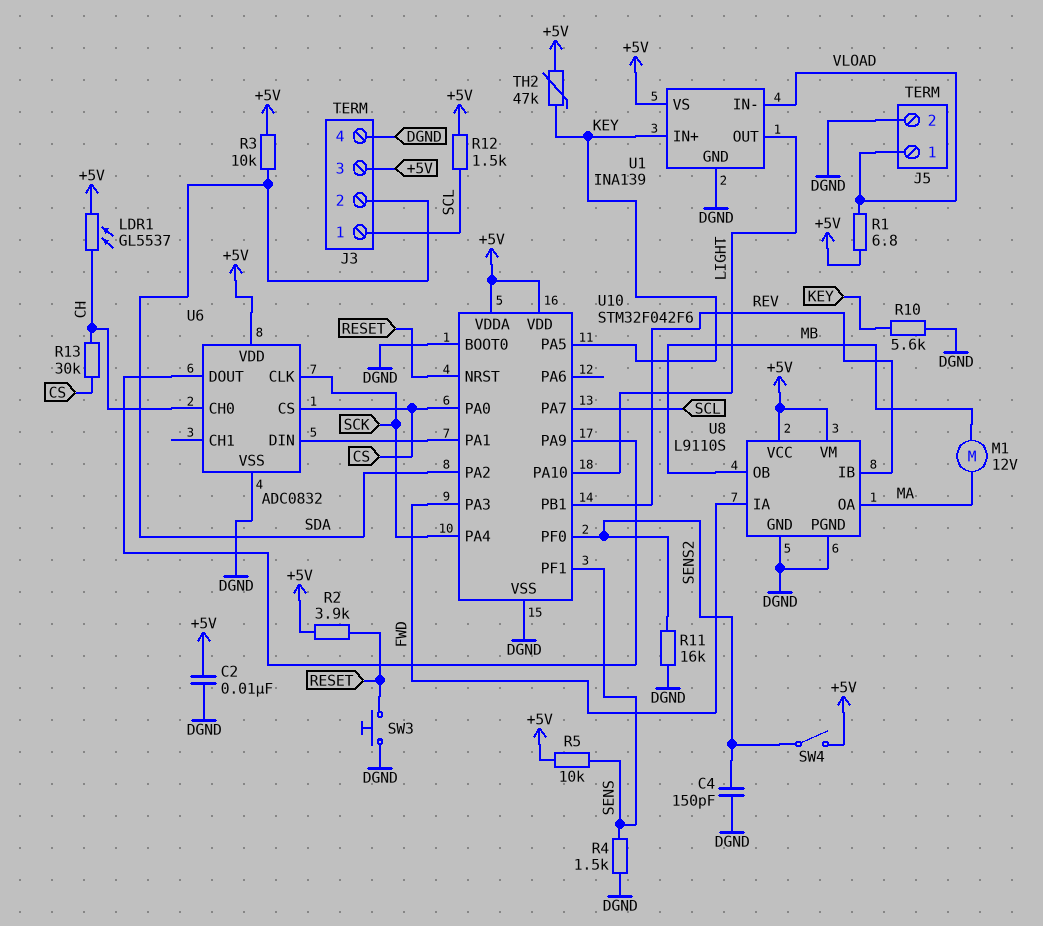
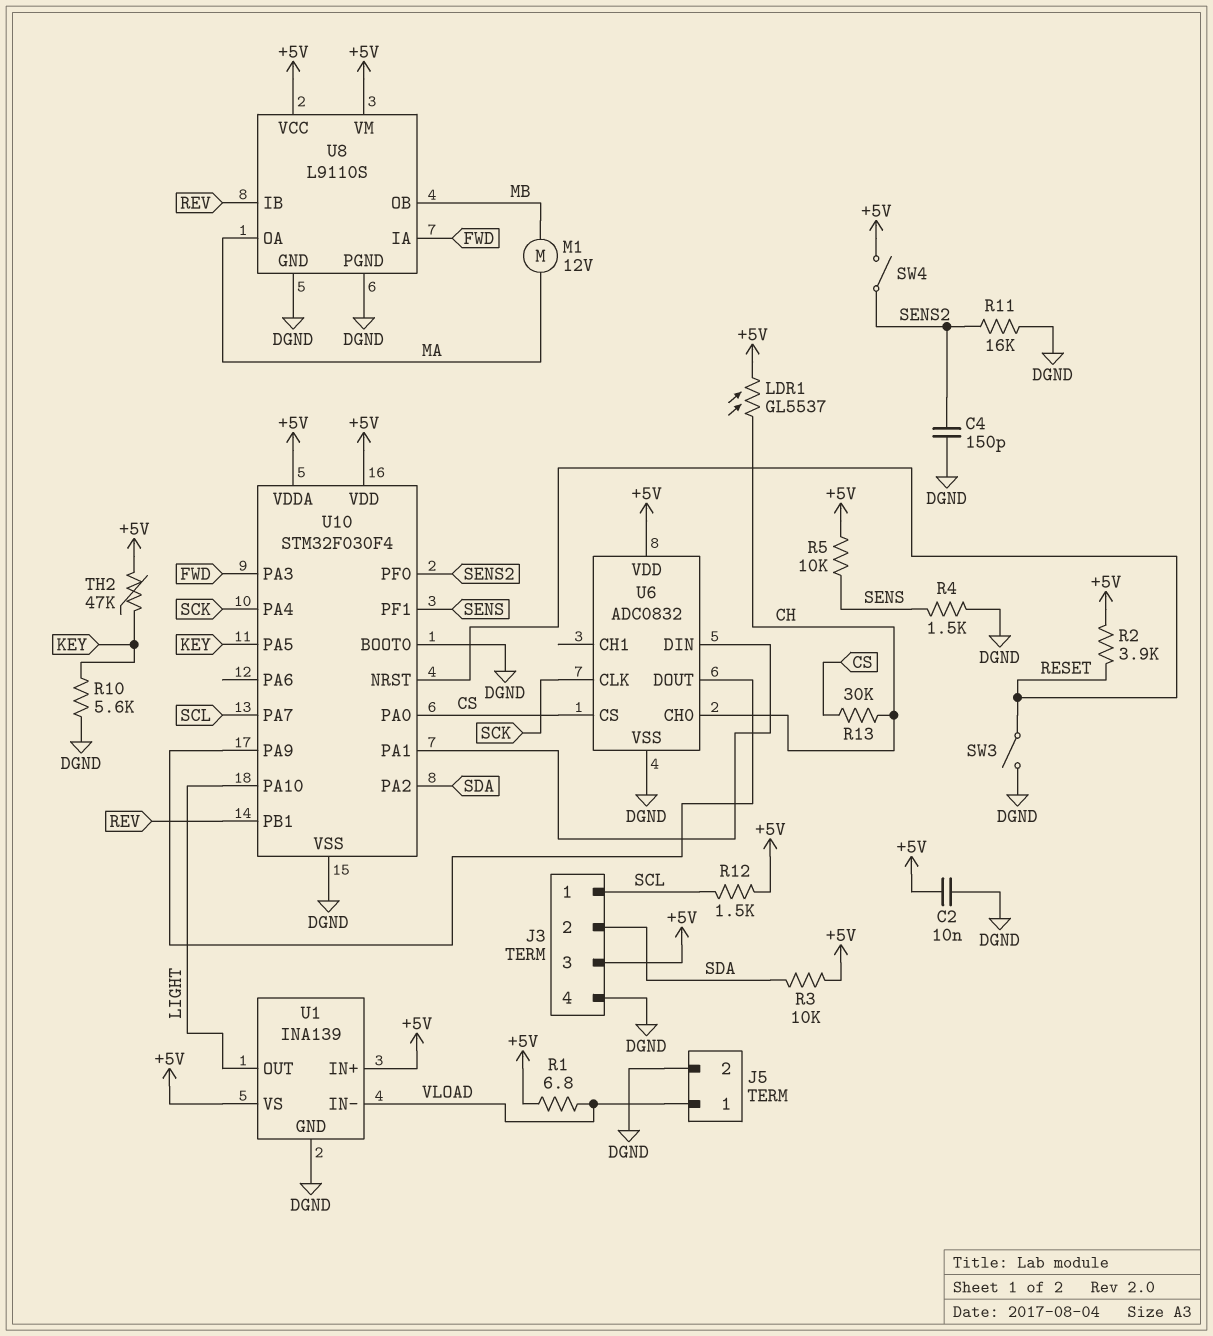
SW3: button (DGND, RESET) -> switch (DGND, RESET)
U1 pin IN+: KEY -> +5V
U10: STM32F042F6 -> STM32F030F4

